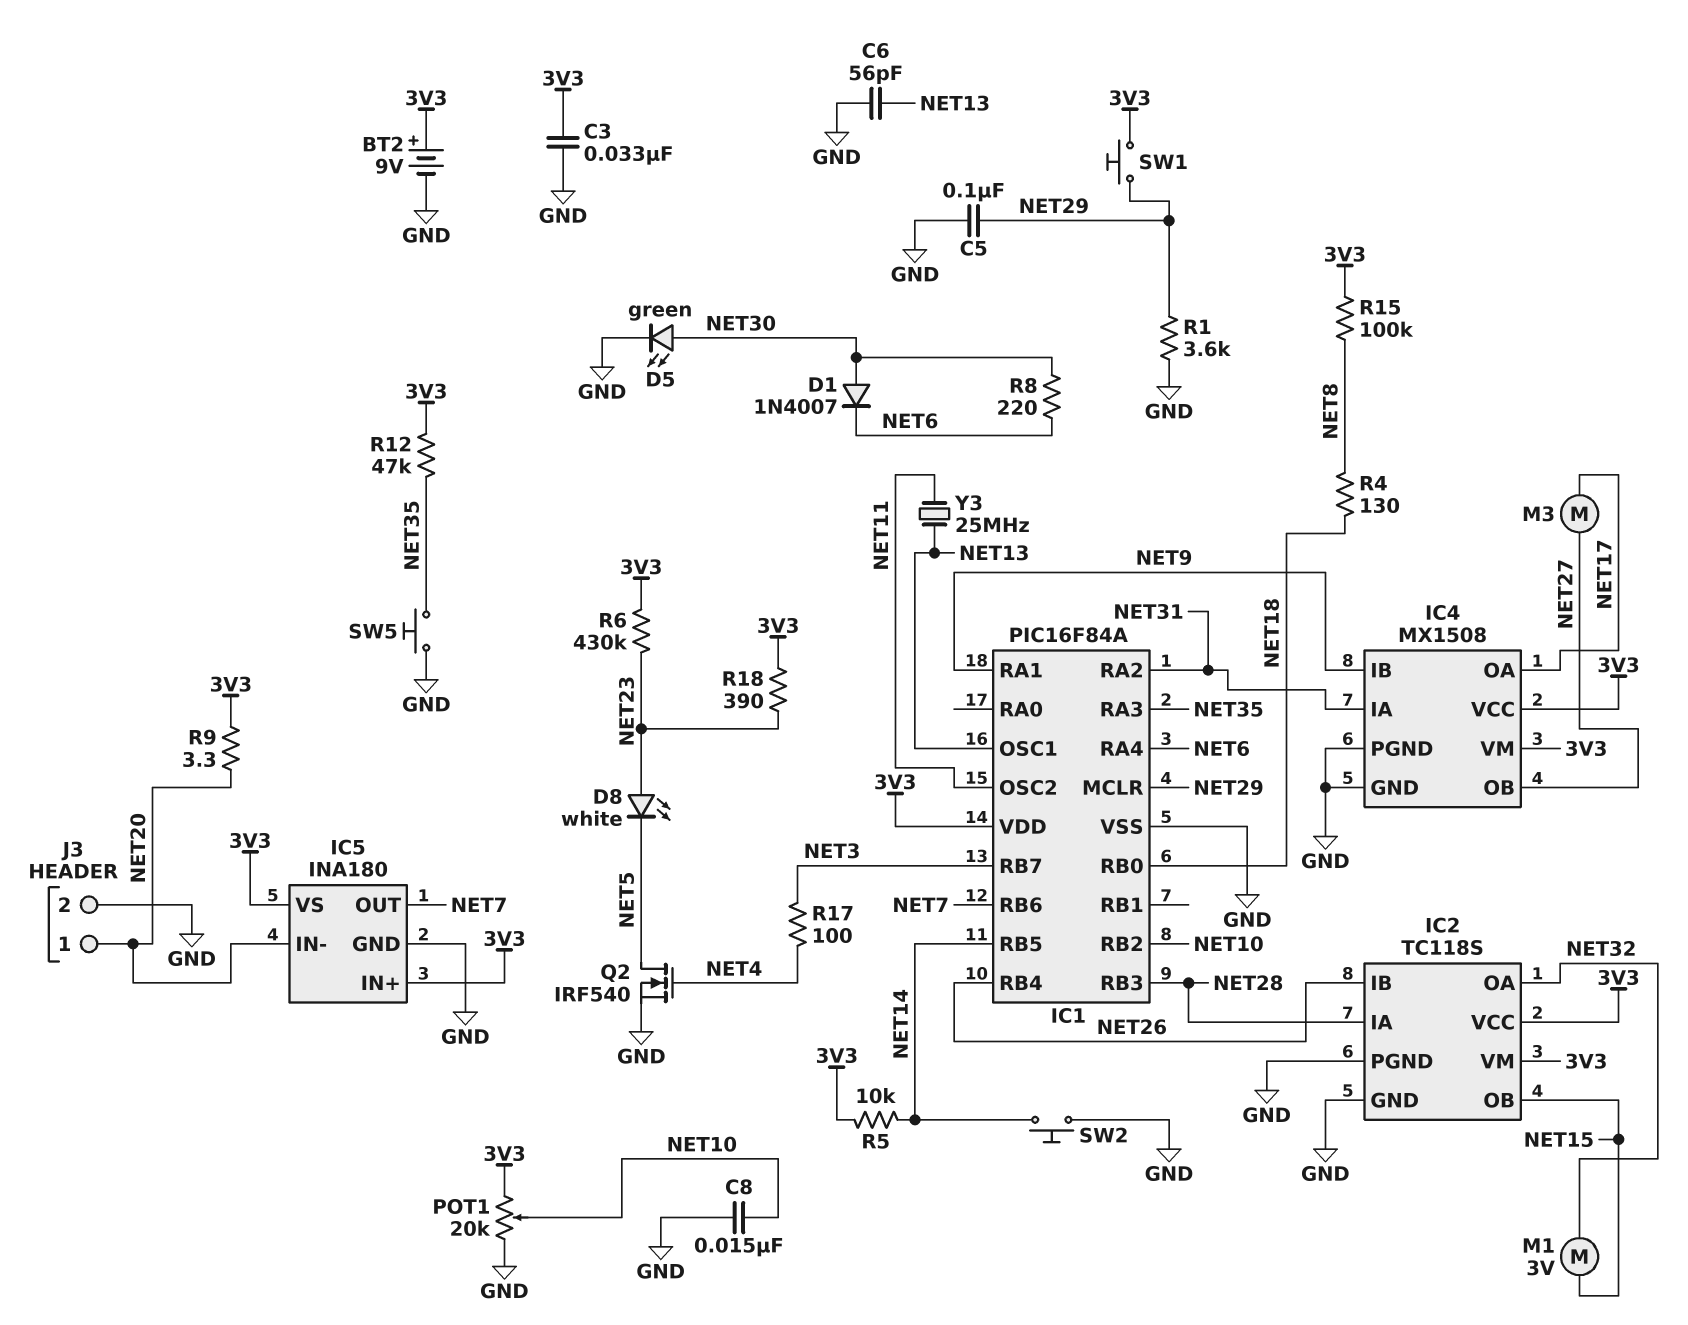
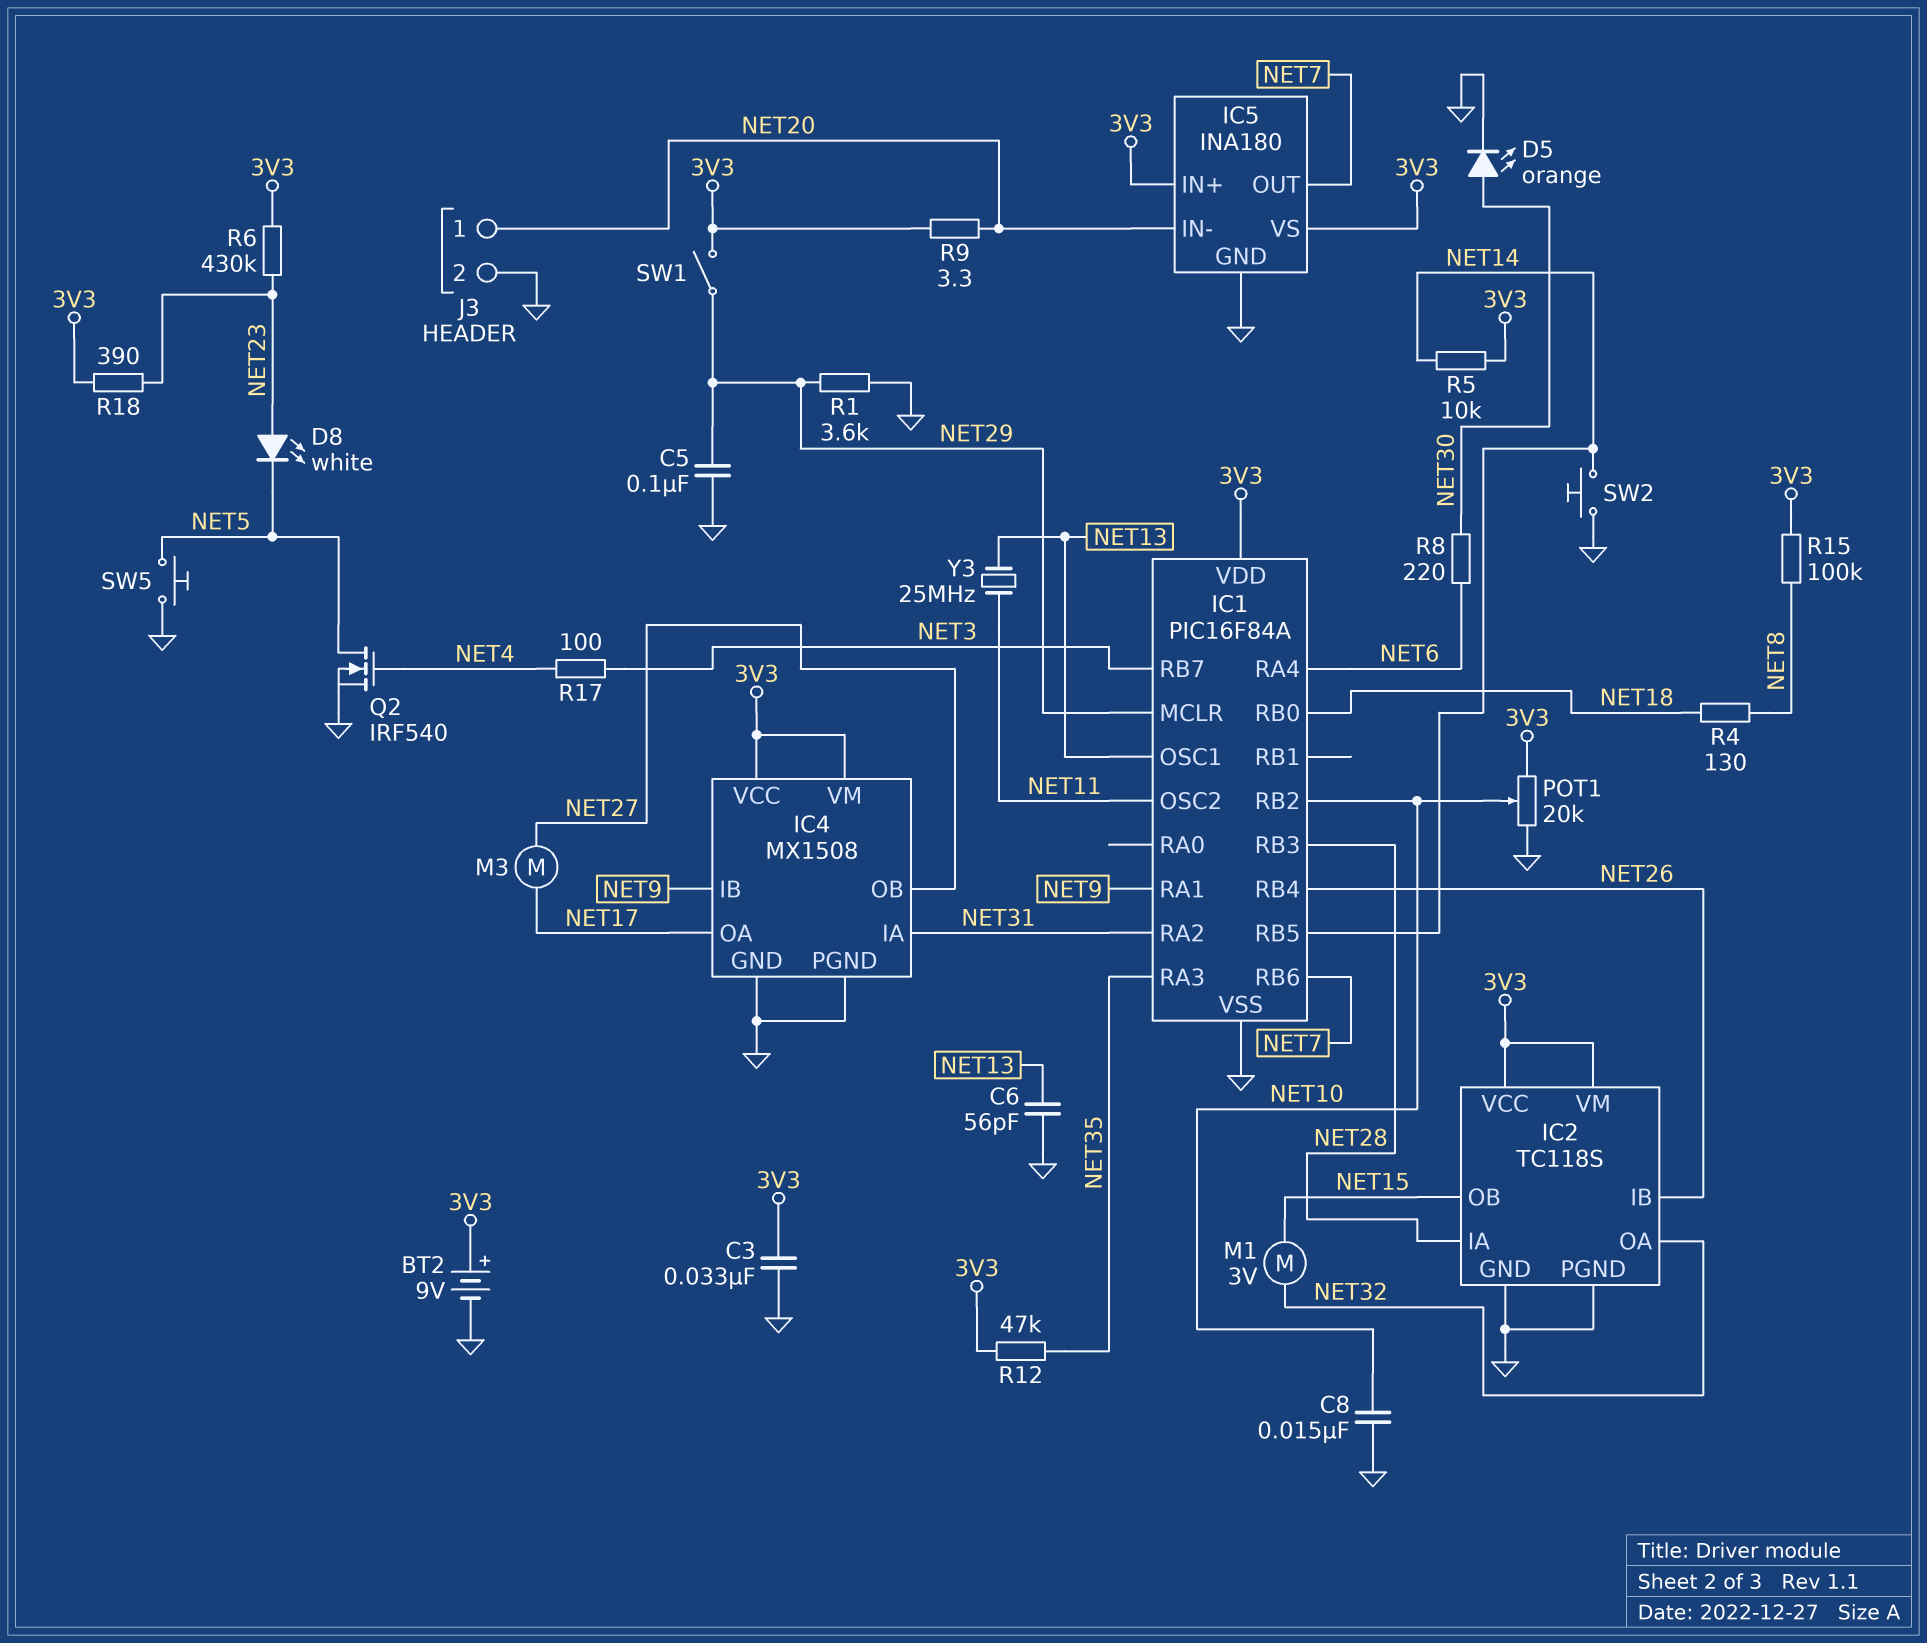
D1: diode 1N4007 (A NET30, K NET6) -> none
D5: LED green (A NET30, K GND) -> LED orange (A NET30, K GND)
SW1: button (3V3, NET29) -> switch (3V3, NET29)
SW5: button (GND, NET35) -> button (GND, NET5)

